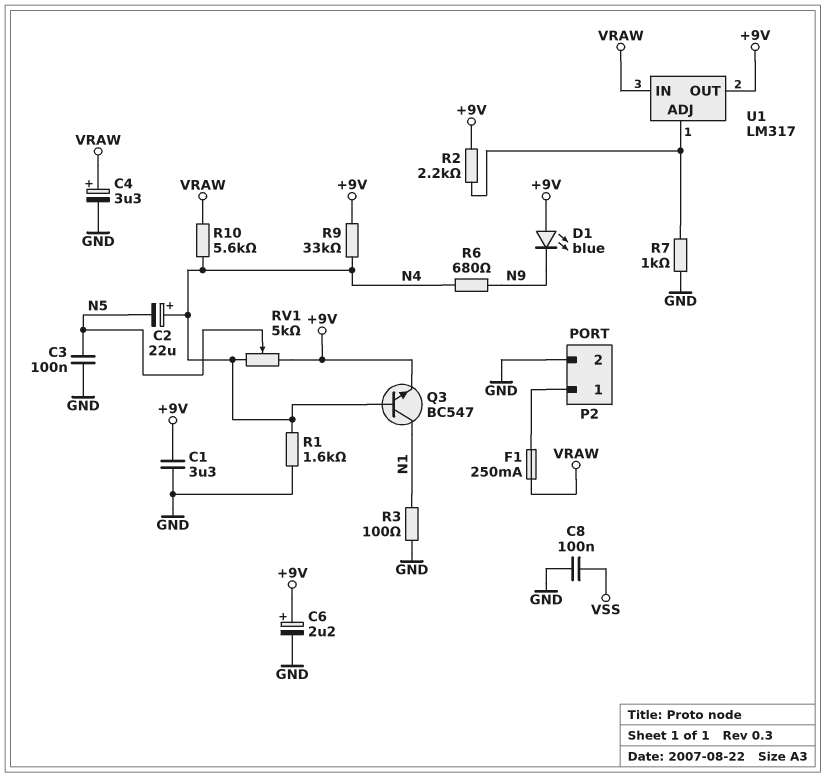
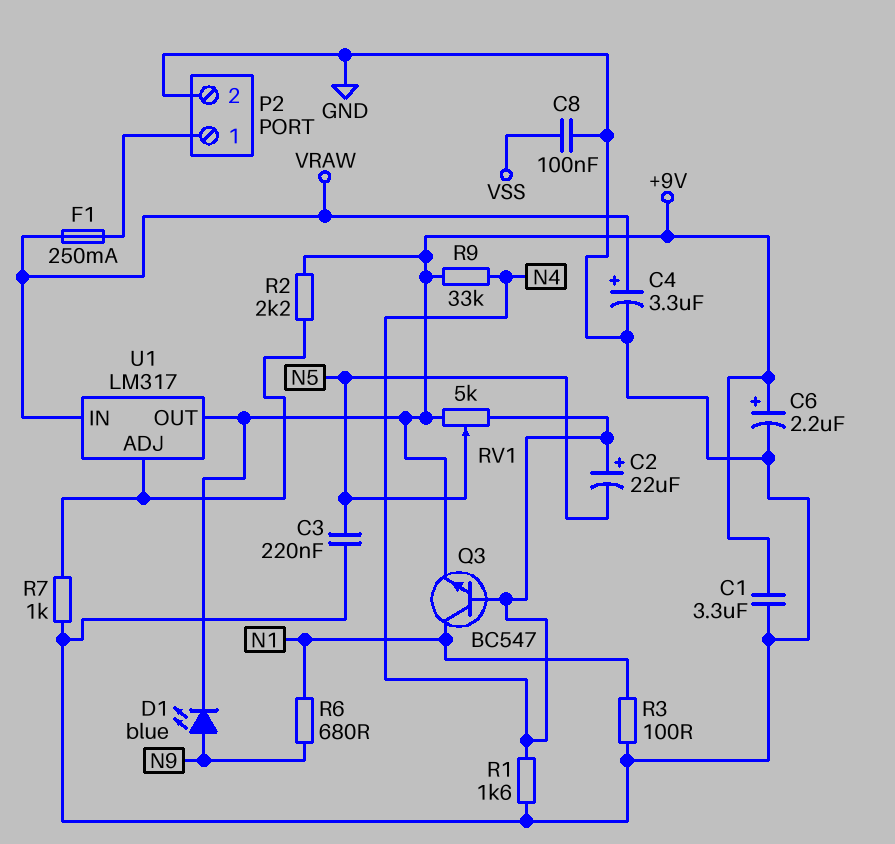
C3: 100nF (GND, N5) -> 220nF (GND, N5)
D1: LED blue (A +9V, K N9) -> LED blue (A N9, K +9V)
R6: 680 (N4, N9) -> 680 (N1, N9)
R10: 5.6k (N4, VRAW) -> none

